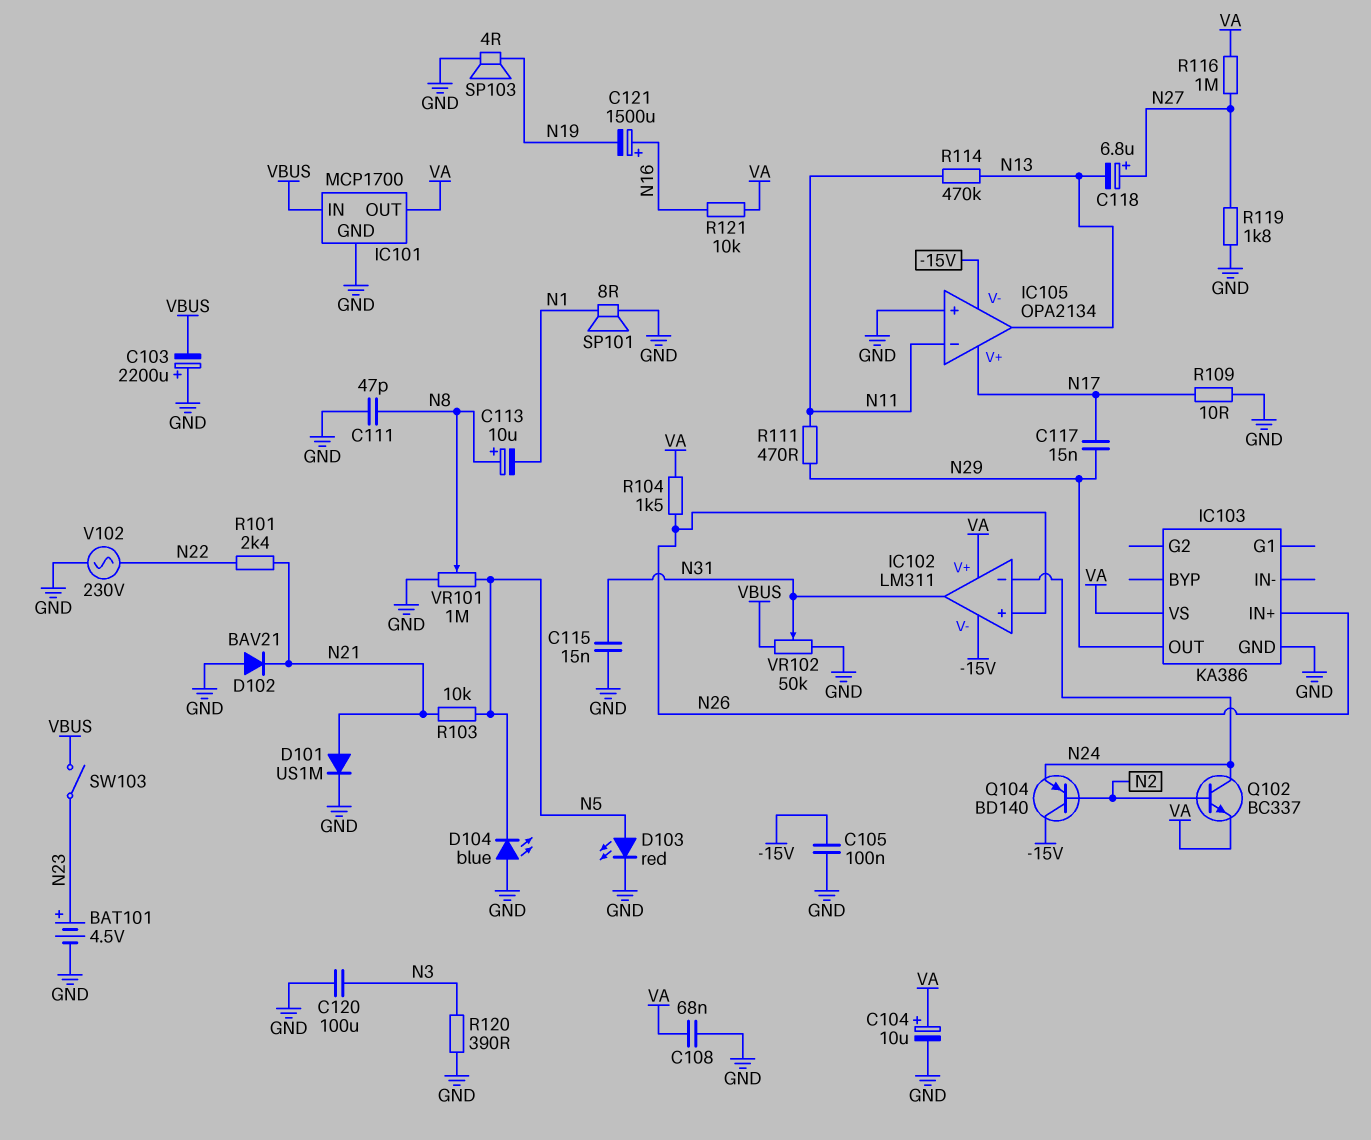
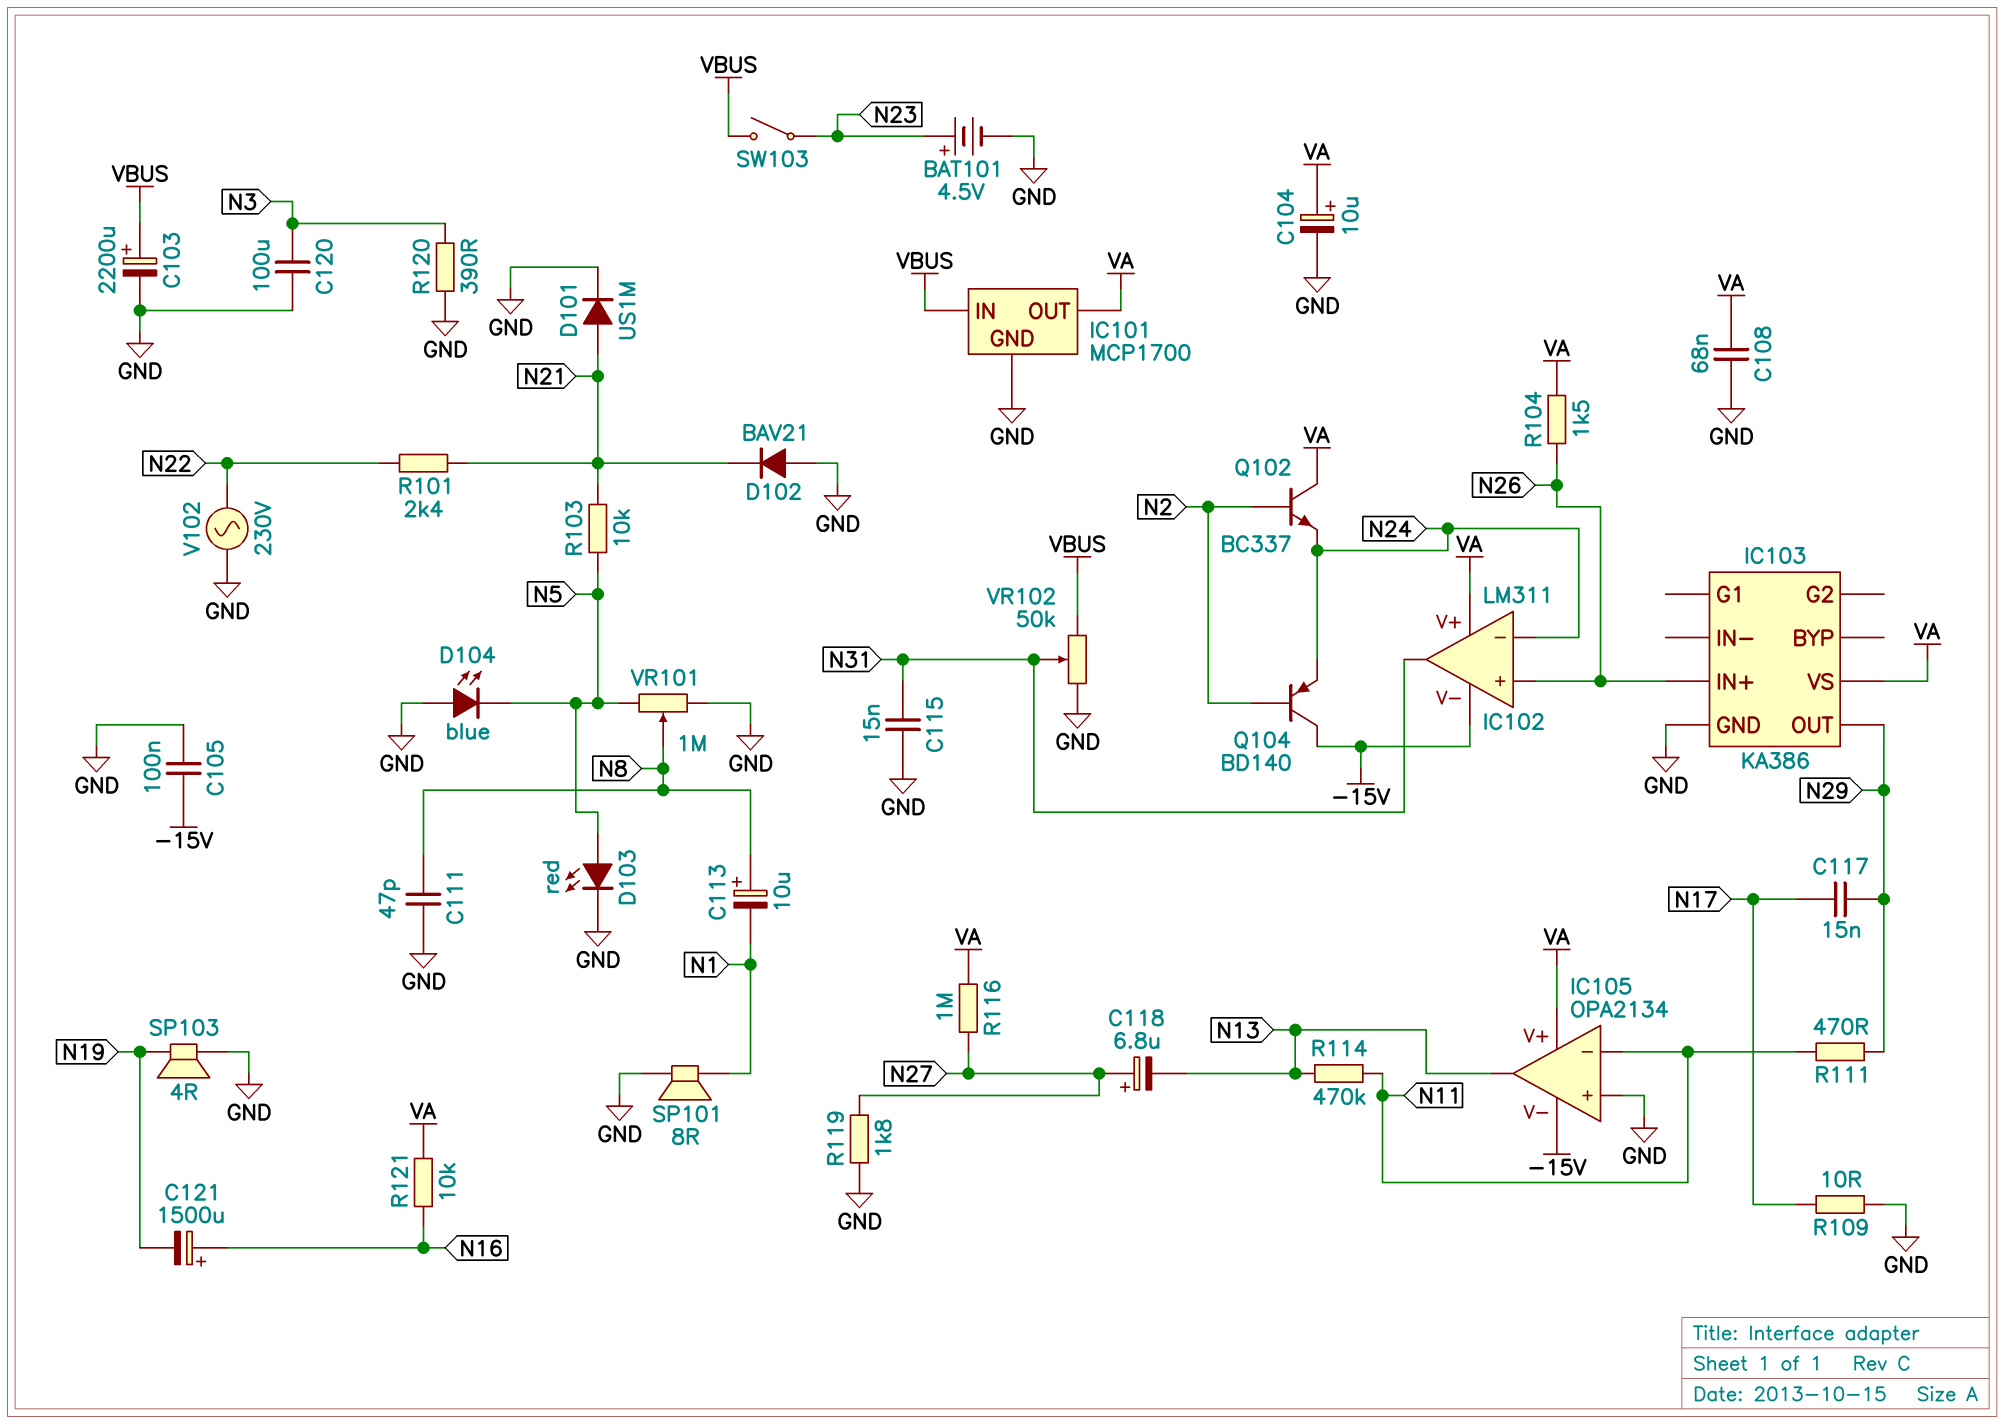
C103: 2200uF (plus GND, minus VBUS) -> 2200uF (plus VBUS, minus GND)
IC105 pin V+: N17 -> VA
Q102: NPN BC337 (B N2, C N24, E VA) -> NPN BC337 (B N2, C VA, E N24)

